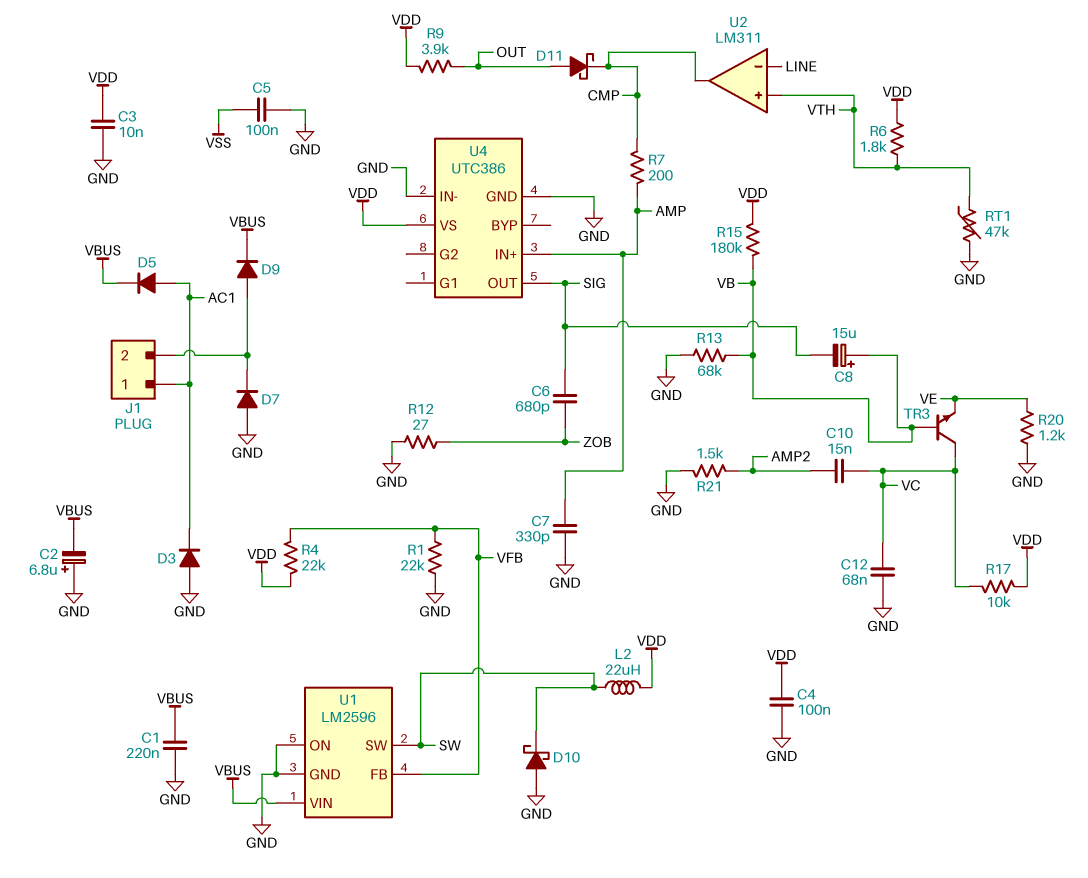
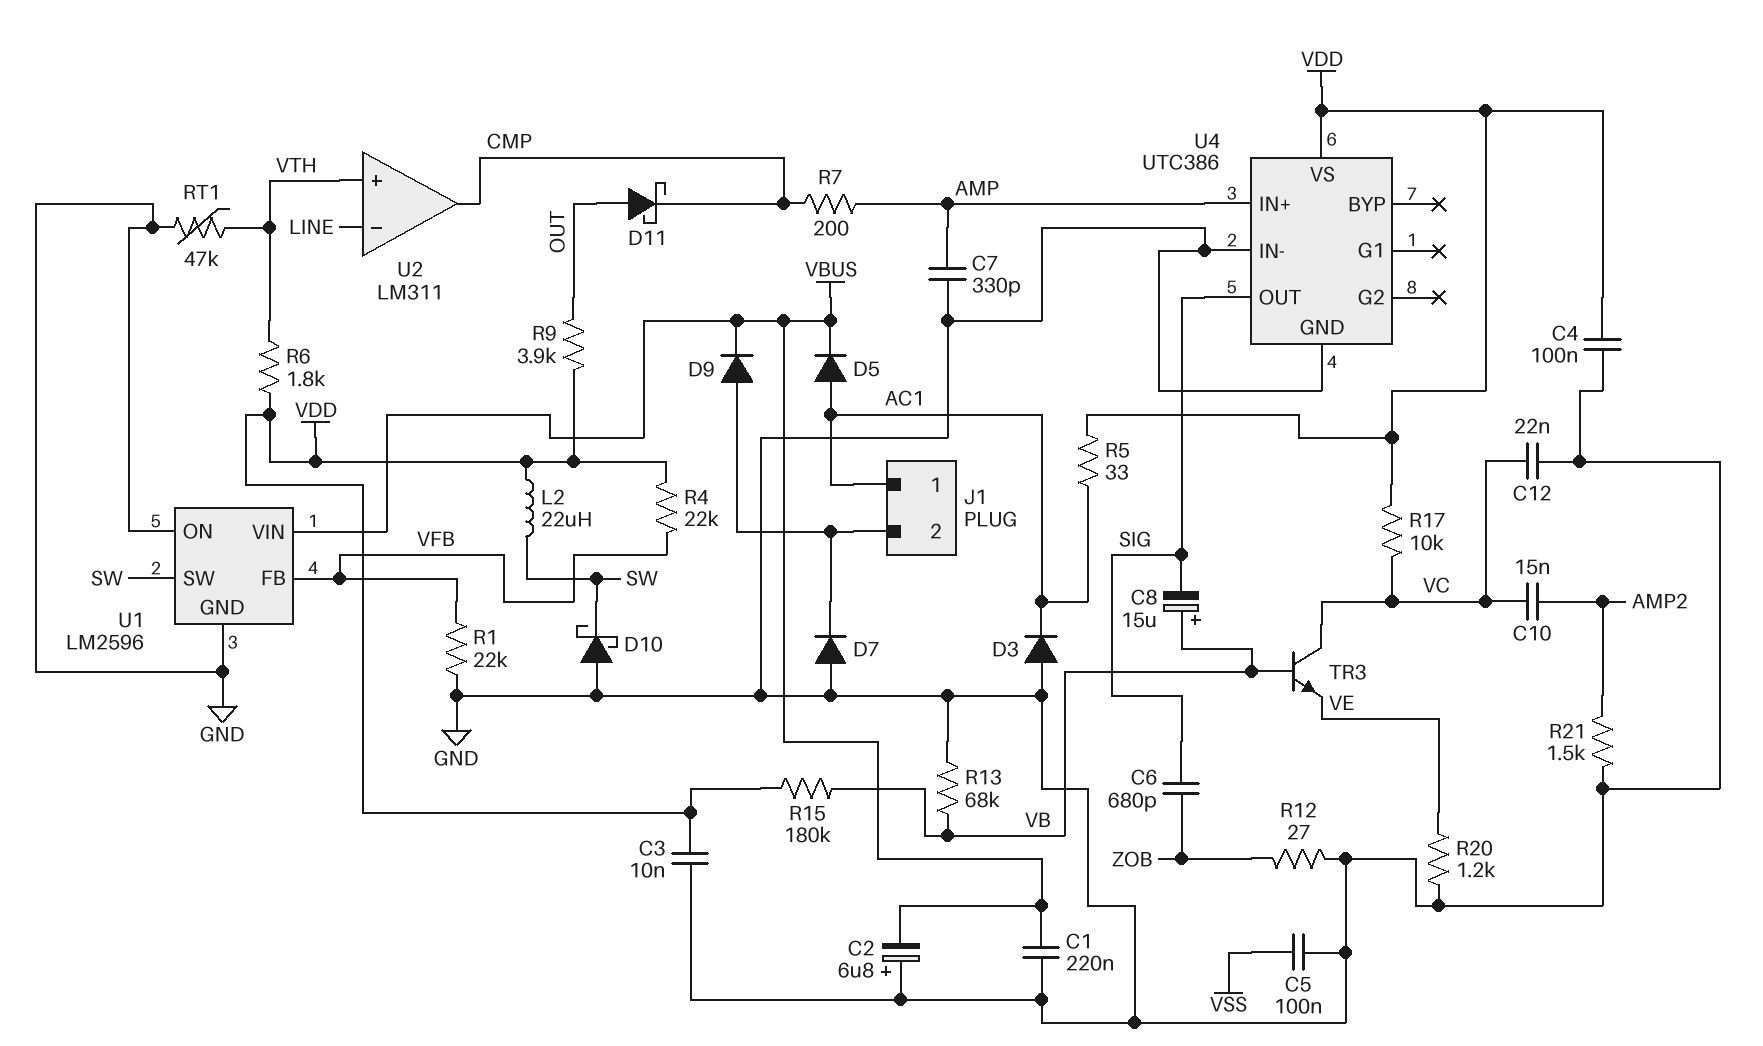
C12: 68nF (GND, VC) -> 22nF (GND, VC)
R5: none -> 33 (AC1, VDD)

